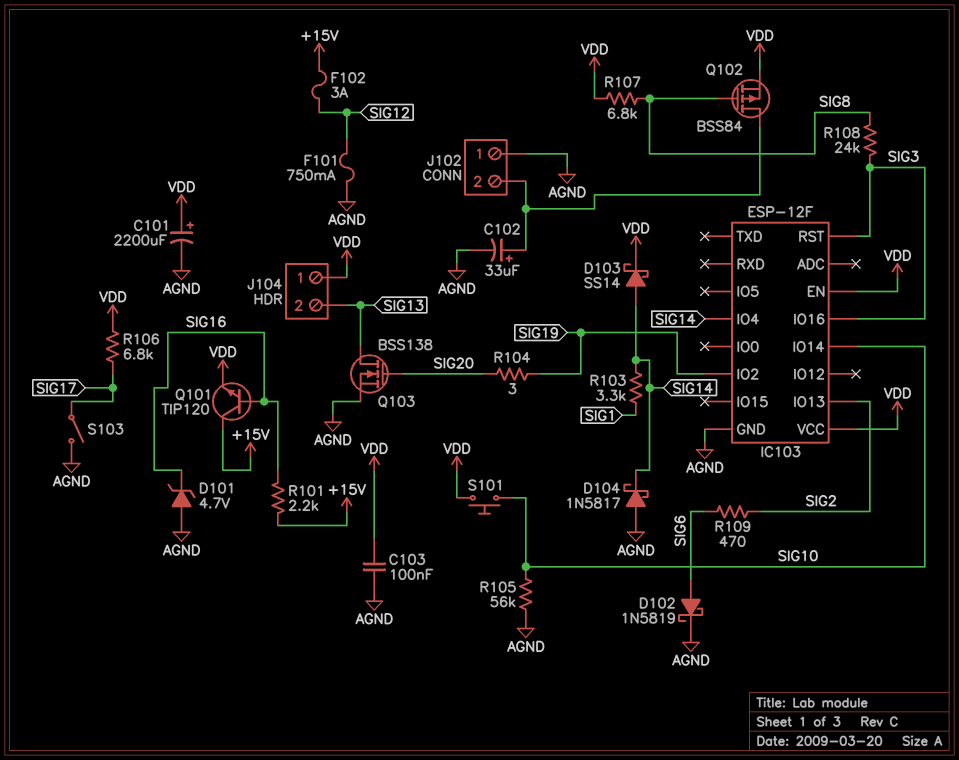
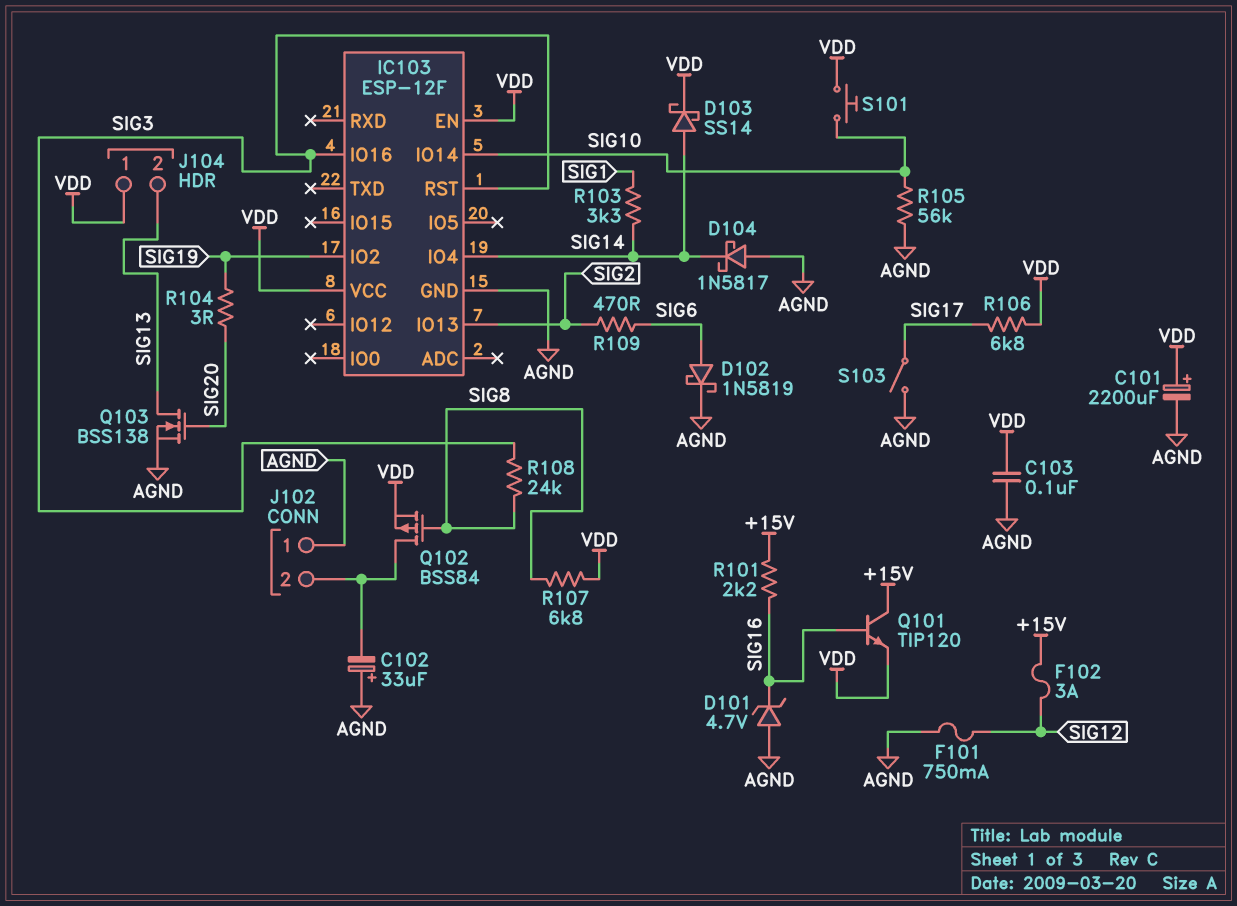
C102: 33uF (plus J102/2, minus AGND) -> 33uF (plus AGND, minus J102/2)

